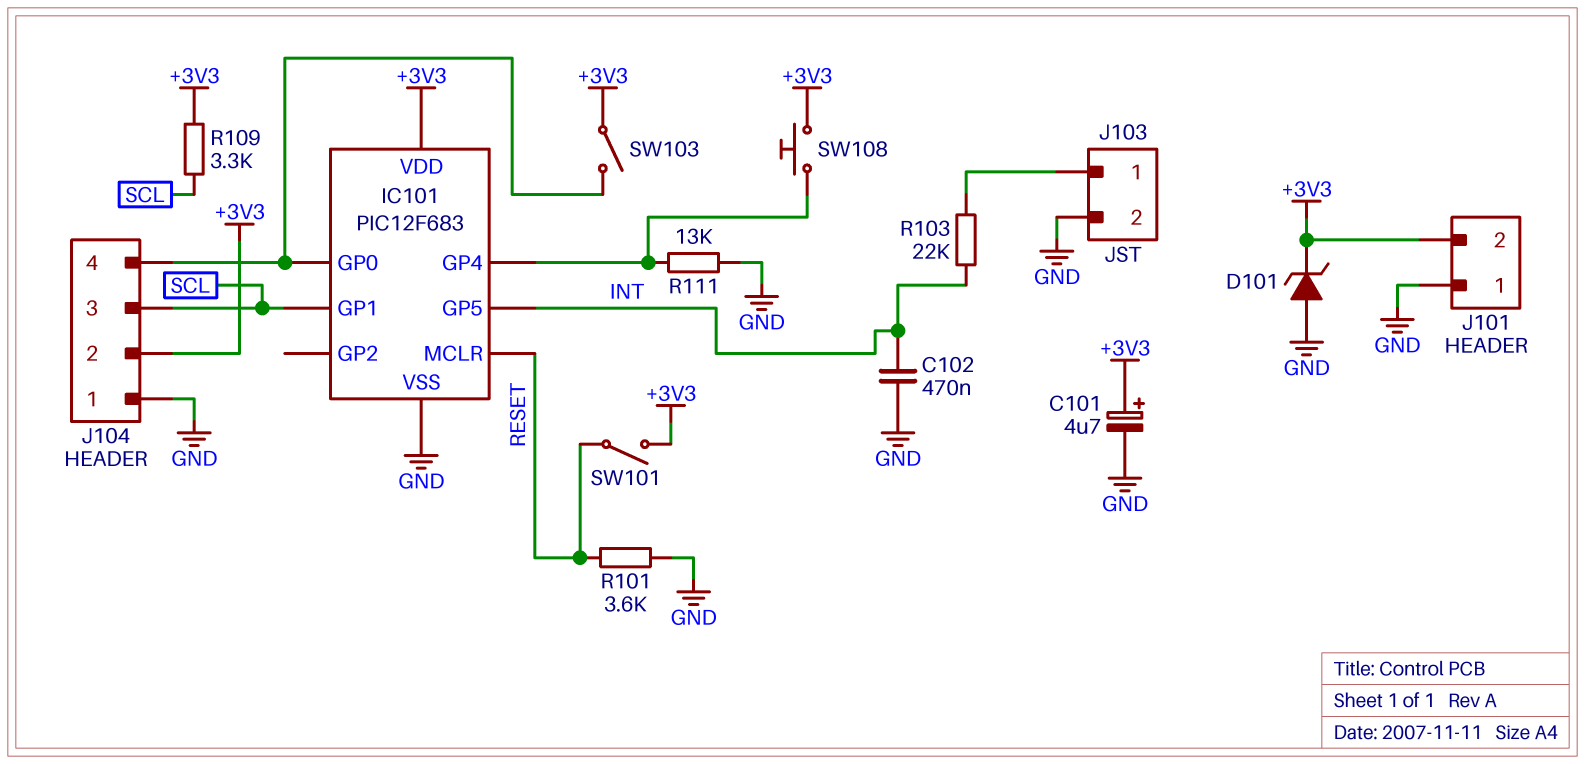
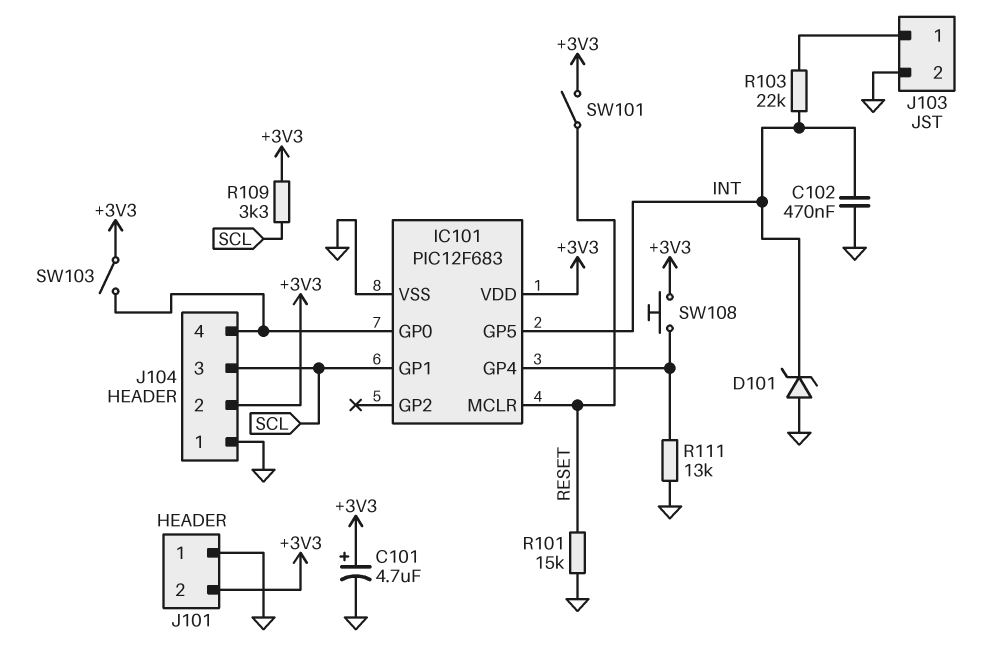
D101: zener (A GND, K +3V3) -> zener (A GND, K INT)
R101: 3.6k (GND, RESET) -> 15k (GND, RESET)

